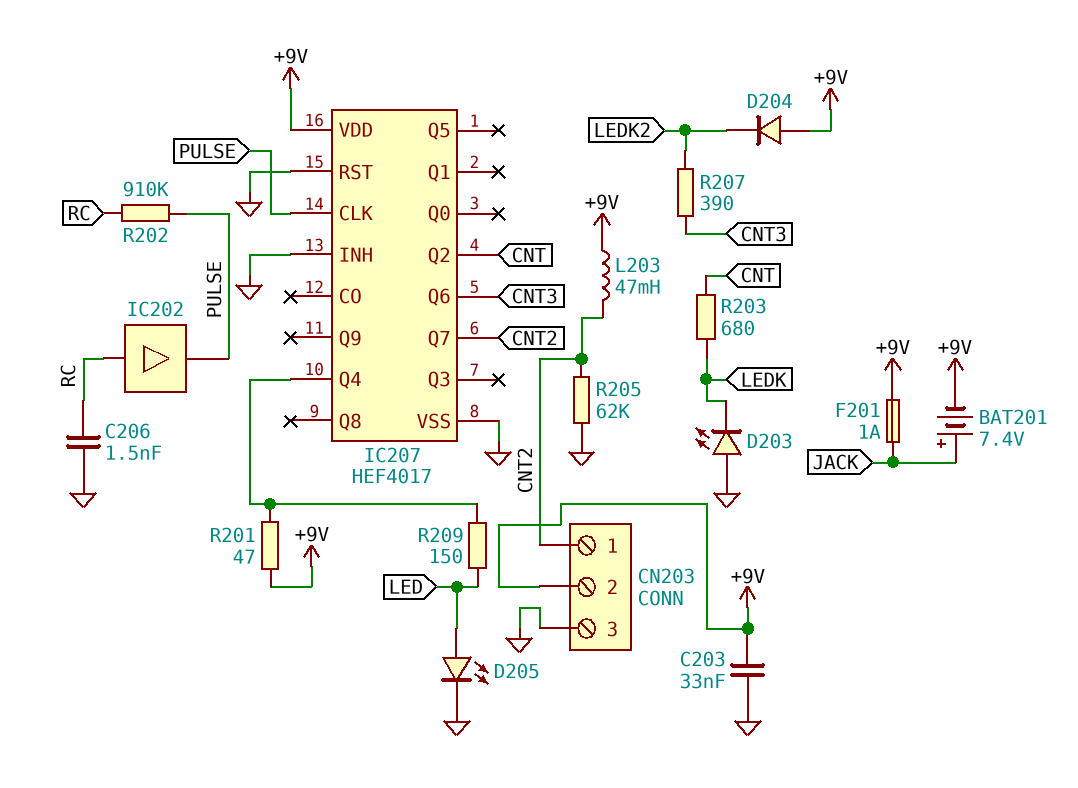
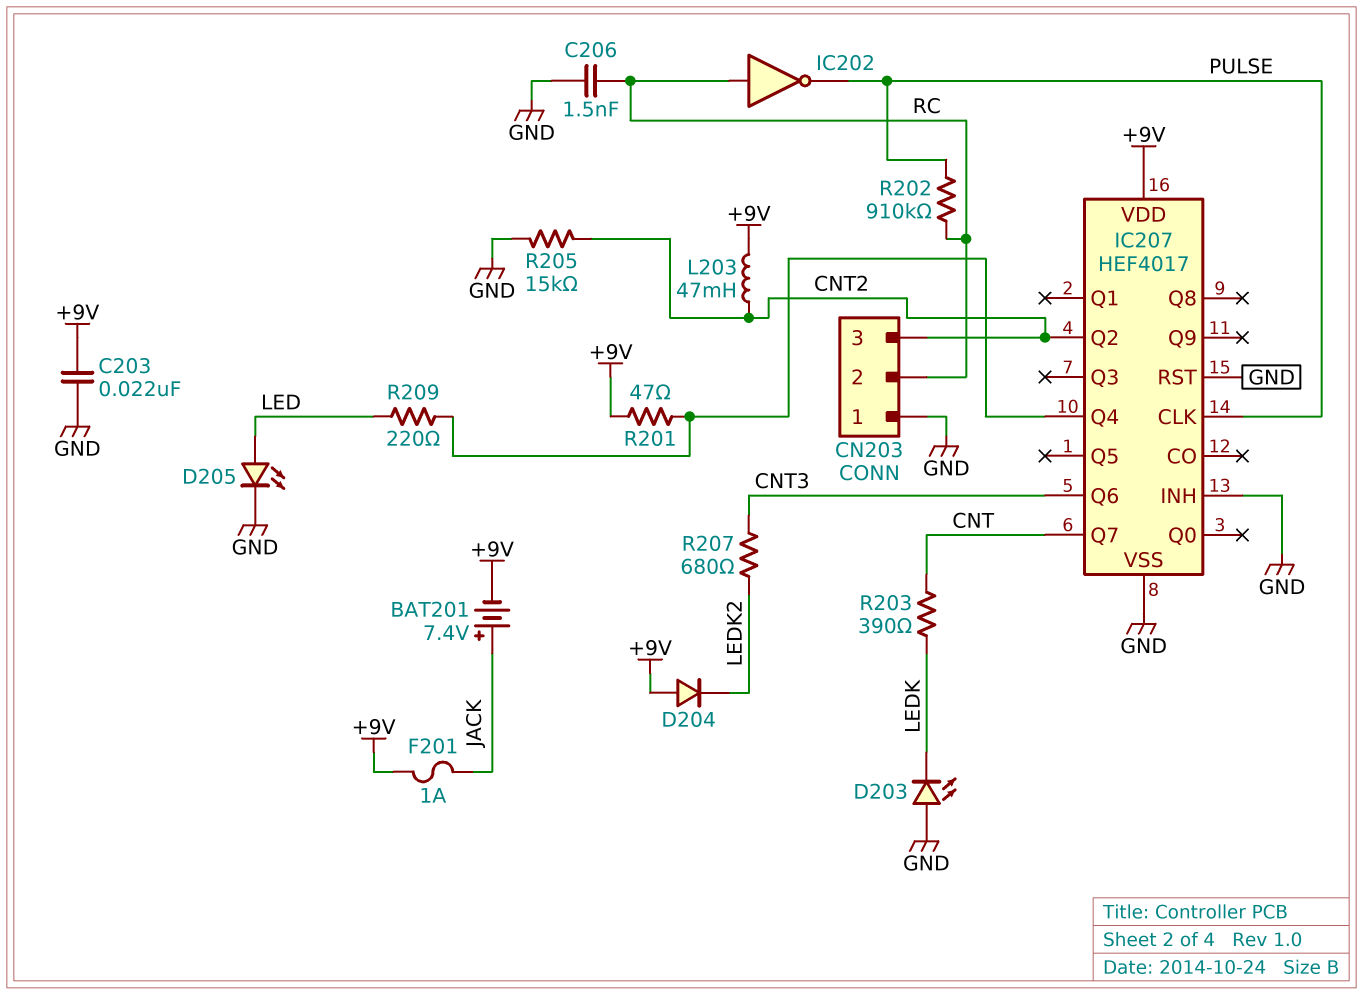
C203: 33nF (+9V, GND) -> 22nF (+9V, GND)
CN203 pin 1: CNT2 -> GND
CN203 pin 2: +9V -> RC
CN203 pin 3: GND -> CNT2
IC202: buffer (in RC, out PULSE) -> NOT (in RC, out PULSE)
IC207 pin Q2: CNT -> CNT2
IC207 pin Q7: CNT2 -> CNT
R203: 680 (CNT, LEDK) -> 390 (CNT, LEDK)
R205: 62k (CNT2, GND) -> 15k (CNT2, GND)
R207: 390 (CNT3, LEDK2) -> 680 (CNT3, LEDK2)
R209: 150 (IC207/Q4, LED) -> 220 (IC207/Q4, LED)

